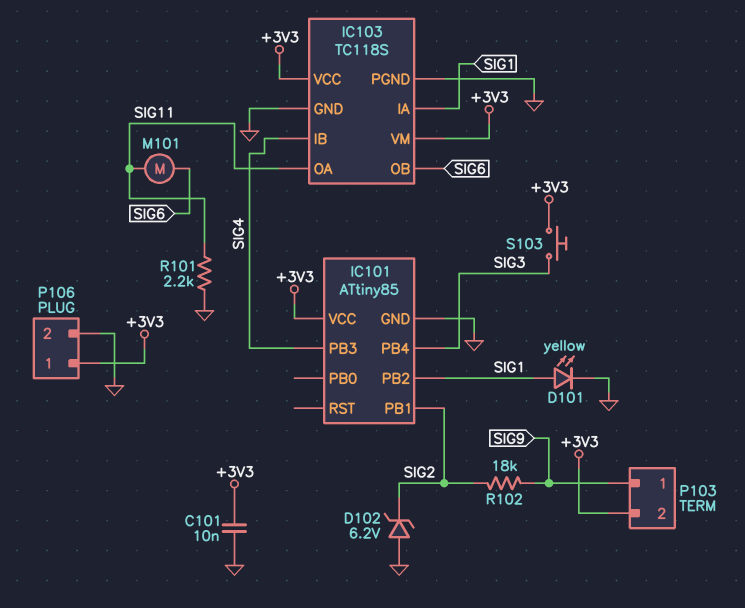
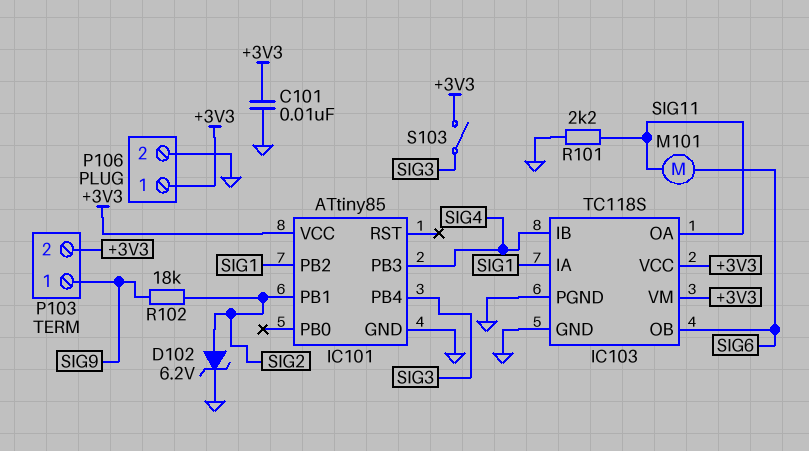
D101: LED yellow (A SIG1, K GND) -> none
D102: zener 6.2V (A GND, K SIG2) -> zener 6.2V (A SIG2, K GND)
S103: button (+3V3, SIG3) -> switch (+3V3, SIG3)

